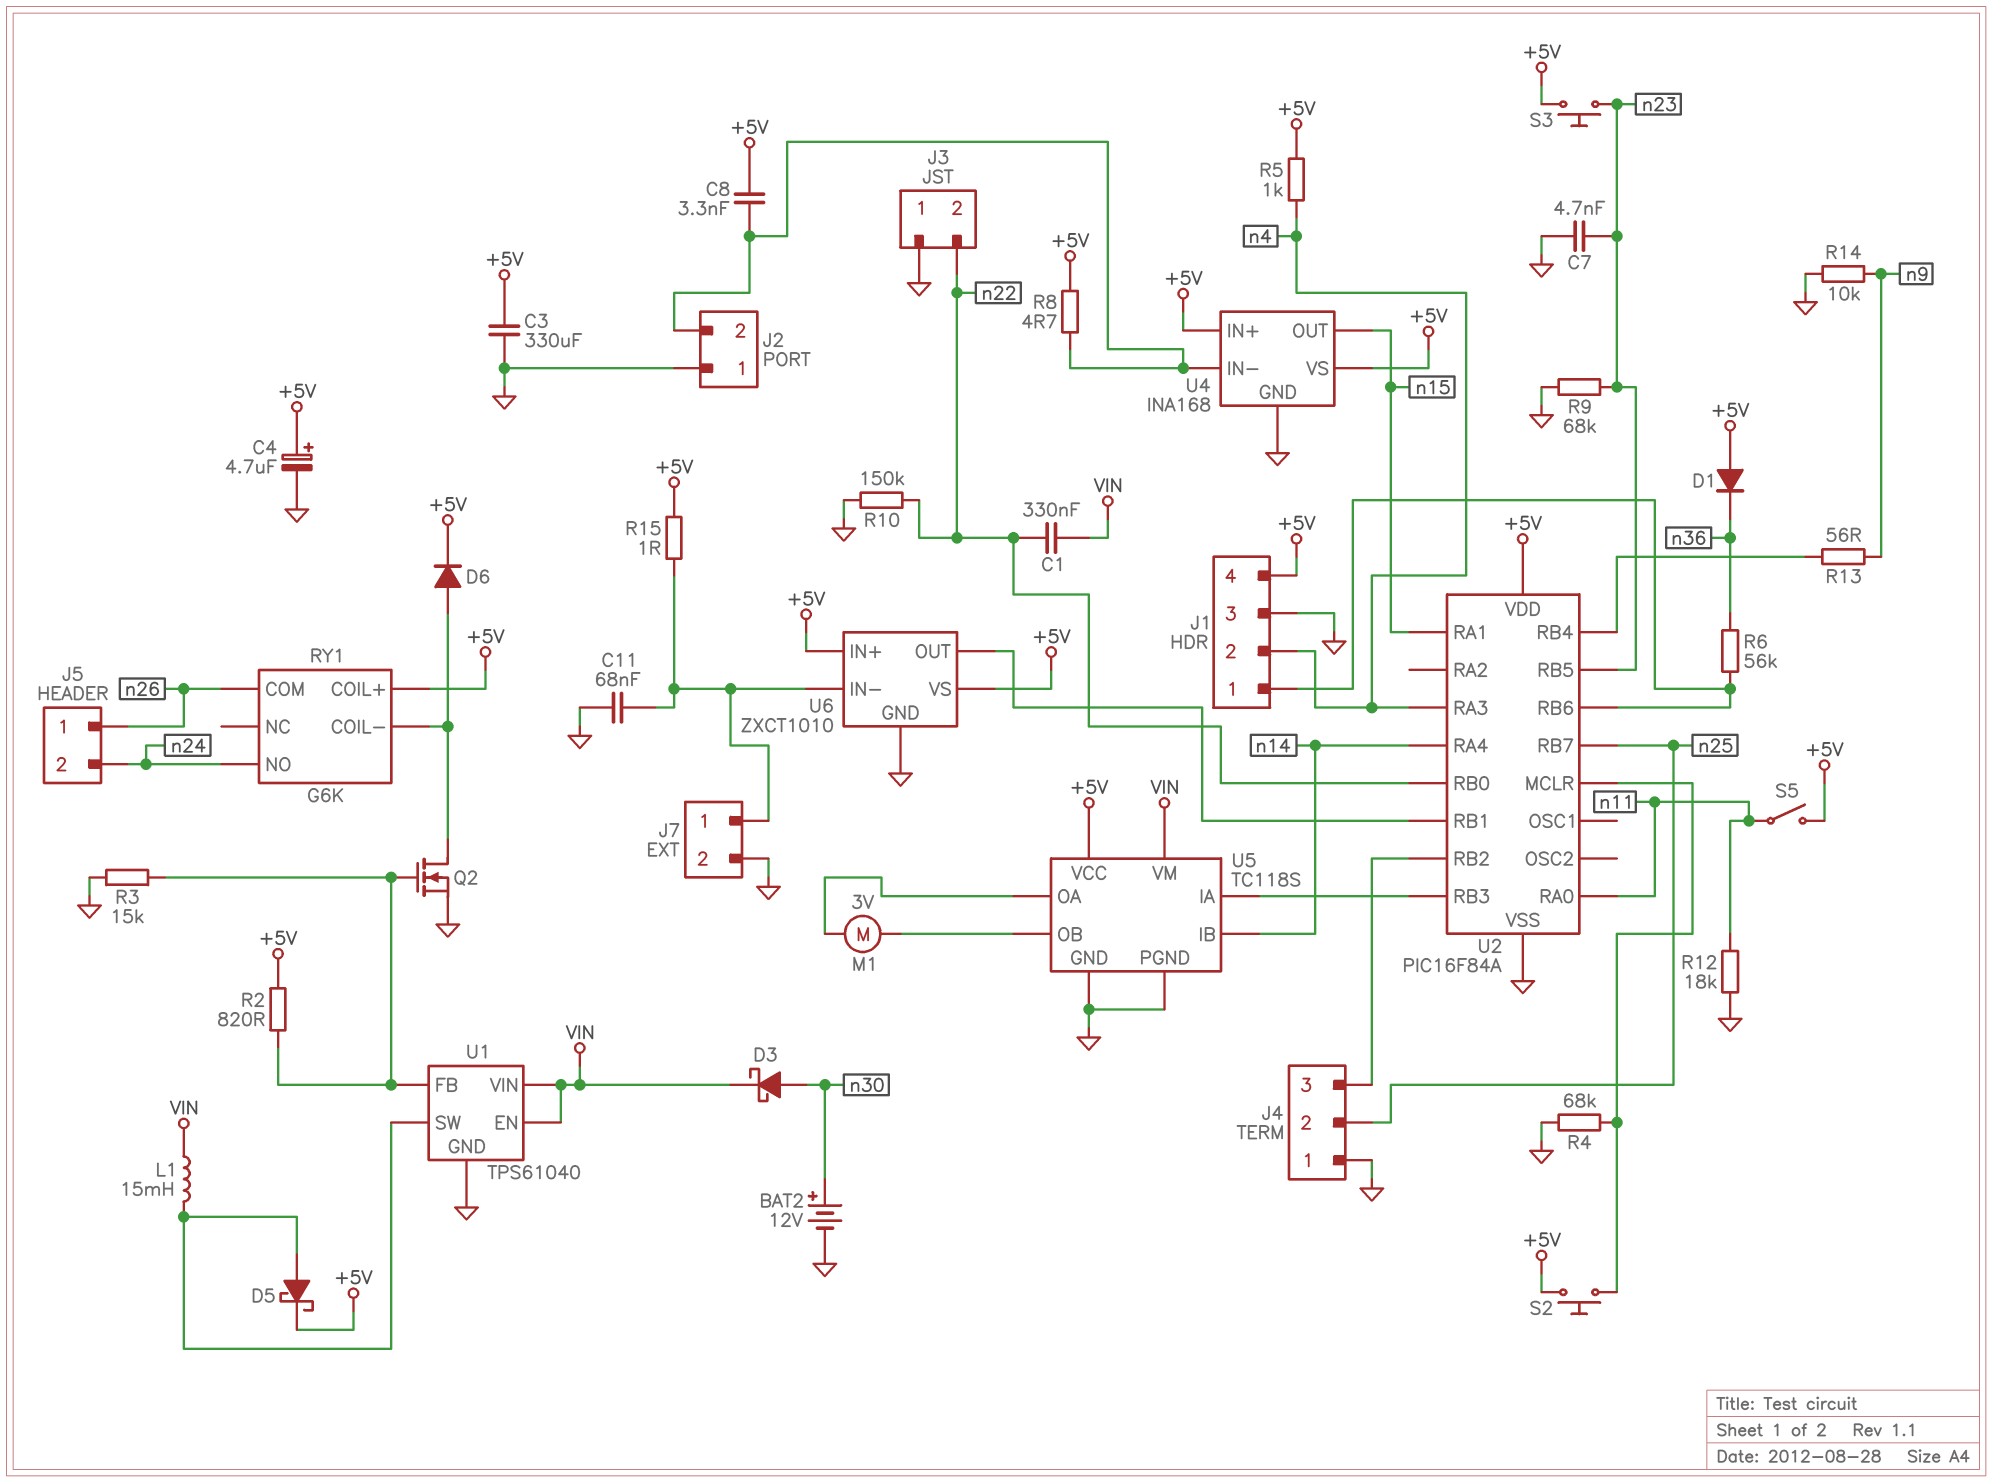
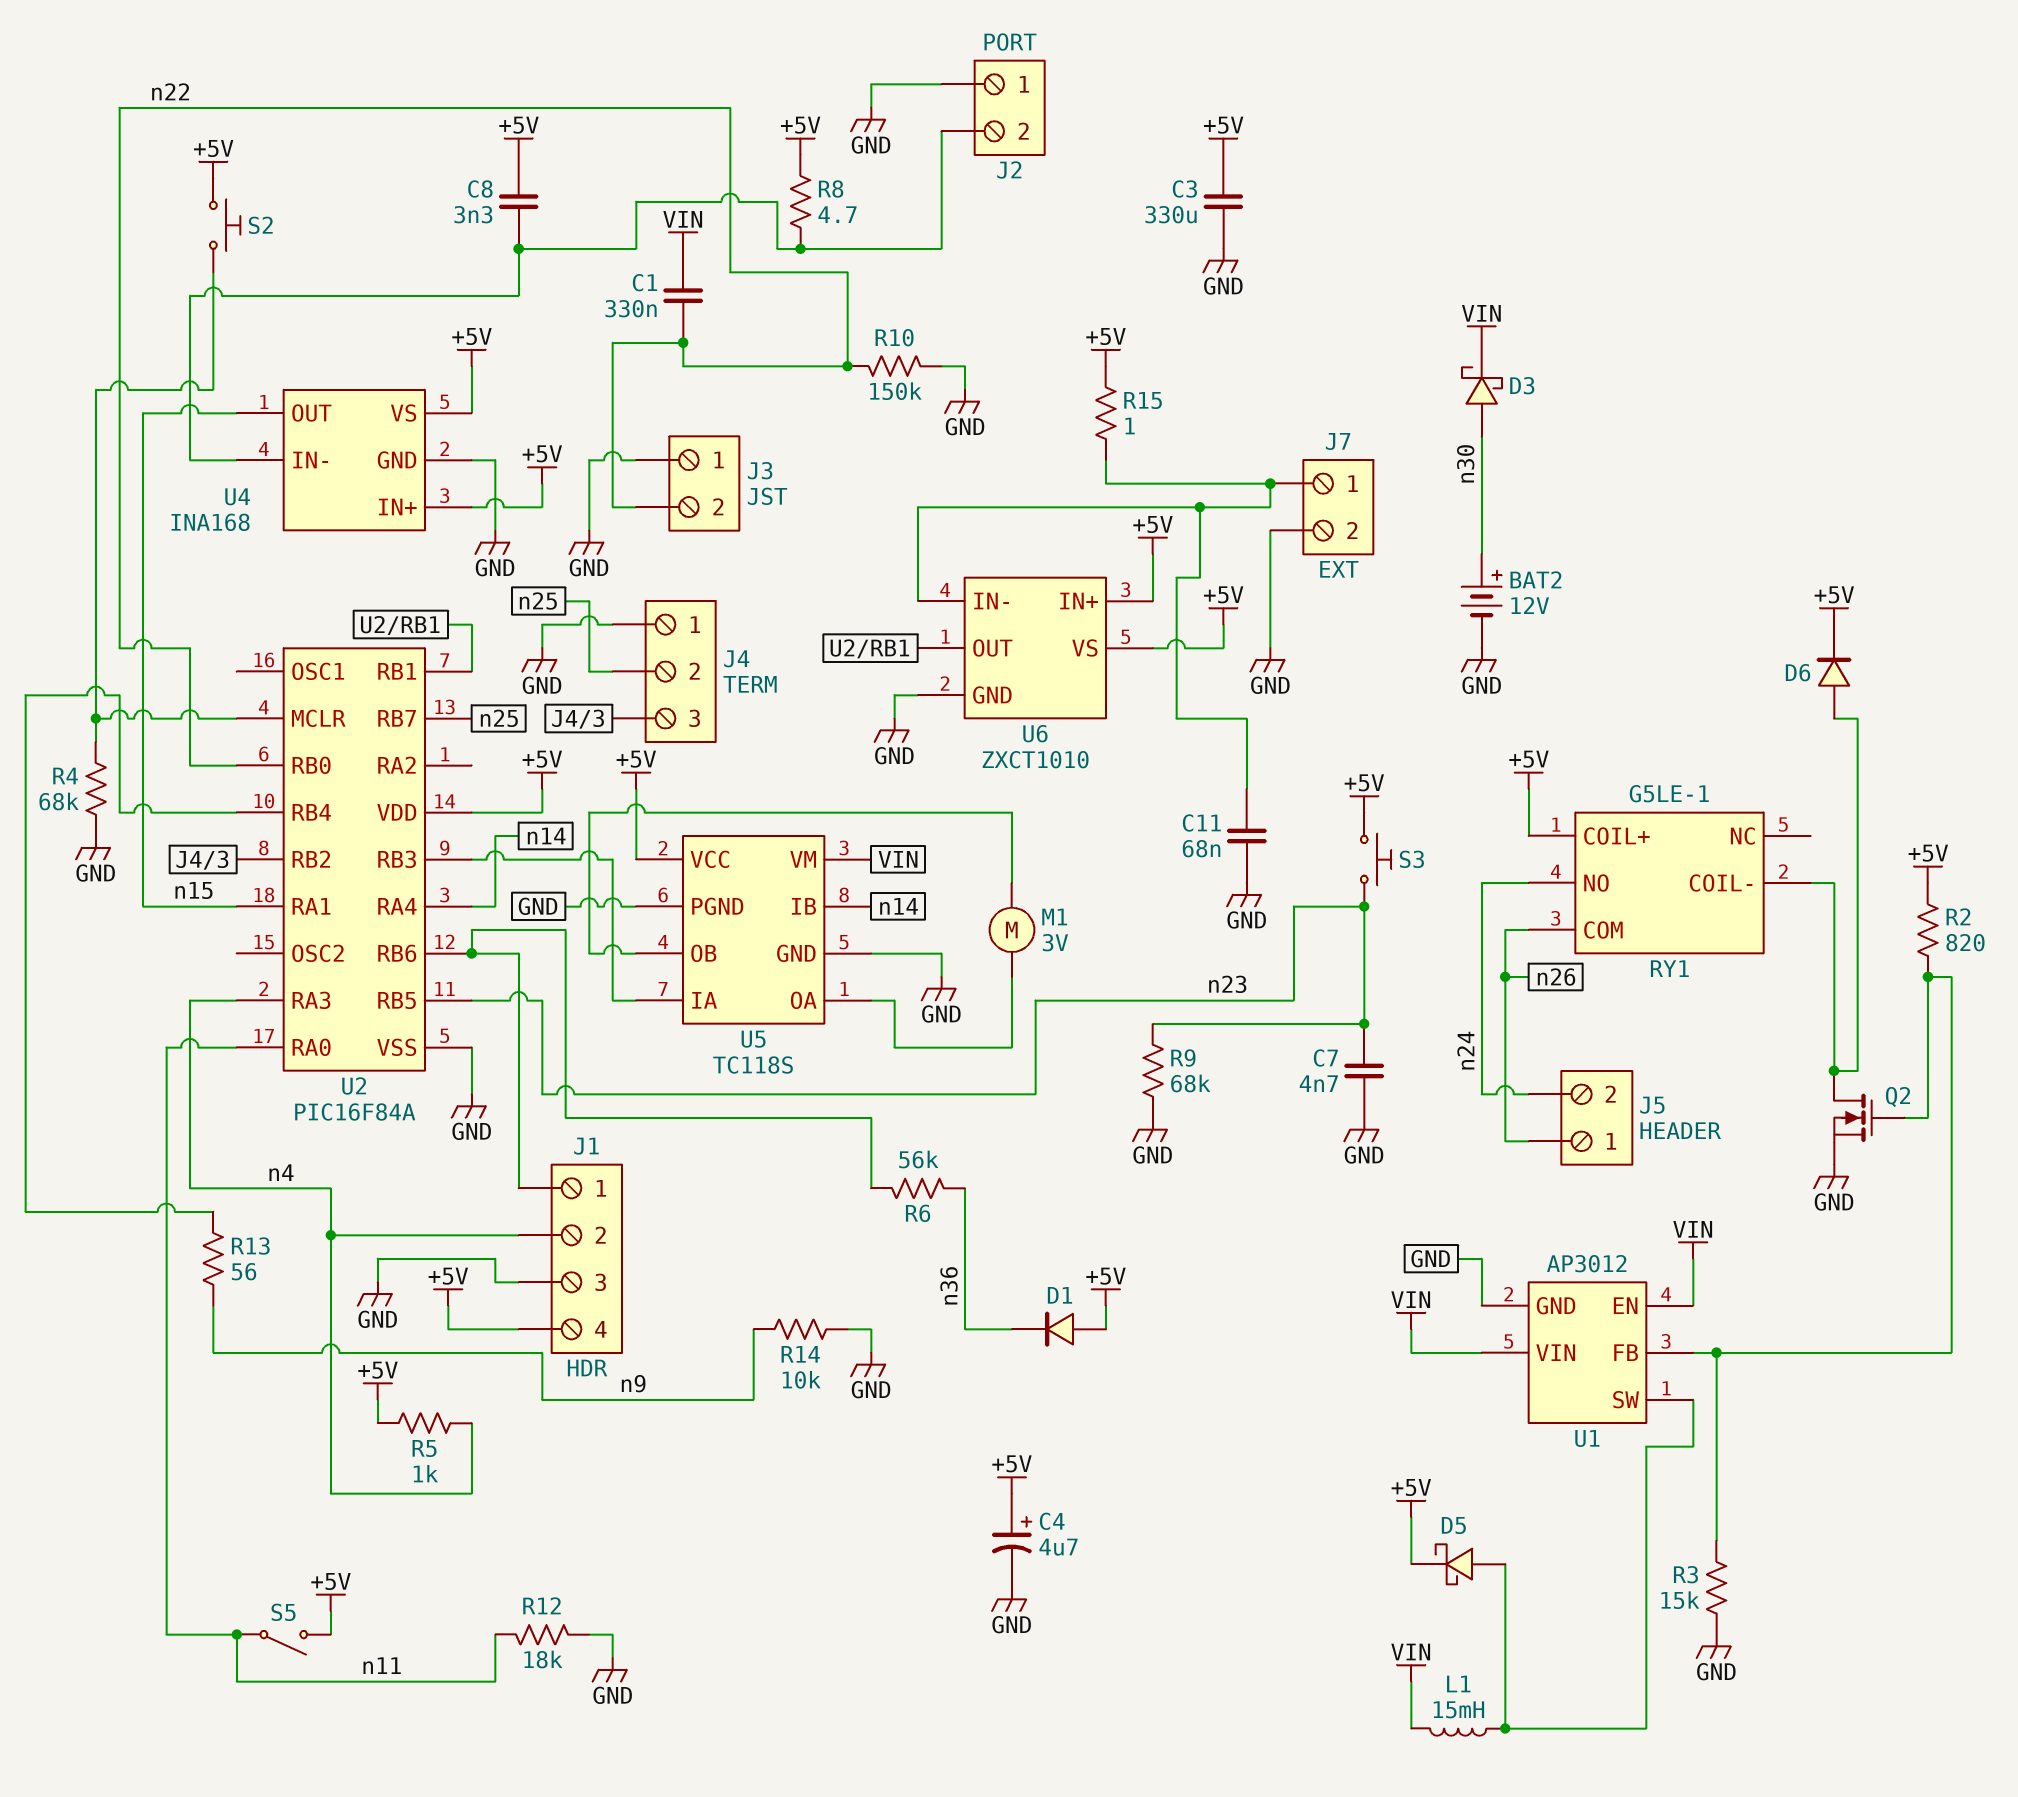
RY1: G6K -> G5LE-1
U1: TPS61040 -> AP3012

